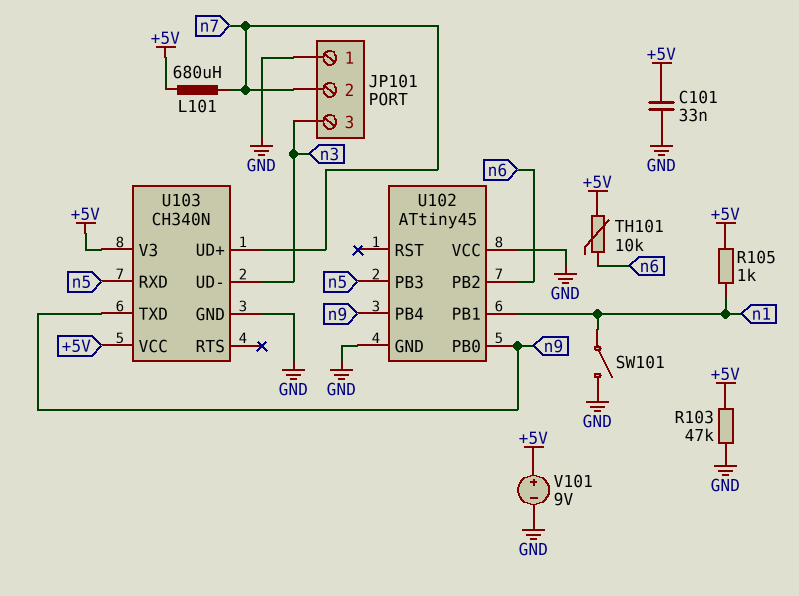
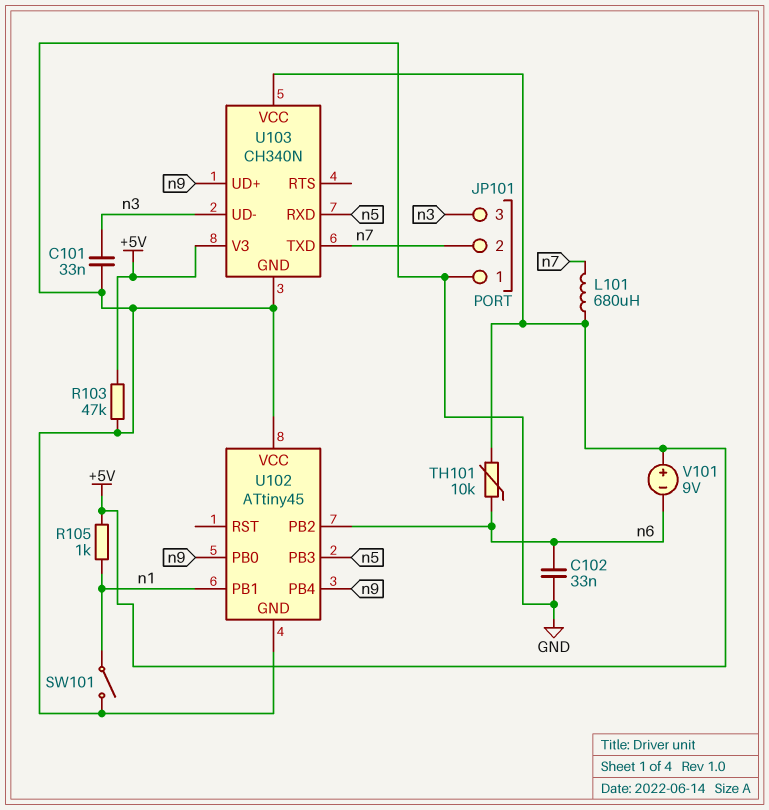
C101: 33nF (+5V, GND) -> 33nF (GND, n3)
C102: none -> 33nF (GND, n6)
U103 pin TXD: n9 -> n7
U103 pin UD+: n7 -> n9
V101: 9V (plus +5V, minus GND) -> 9V (plus +5V, minus n6)

